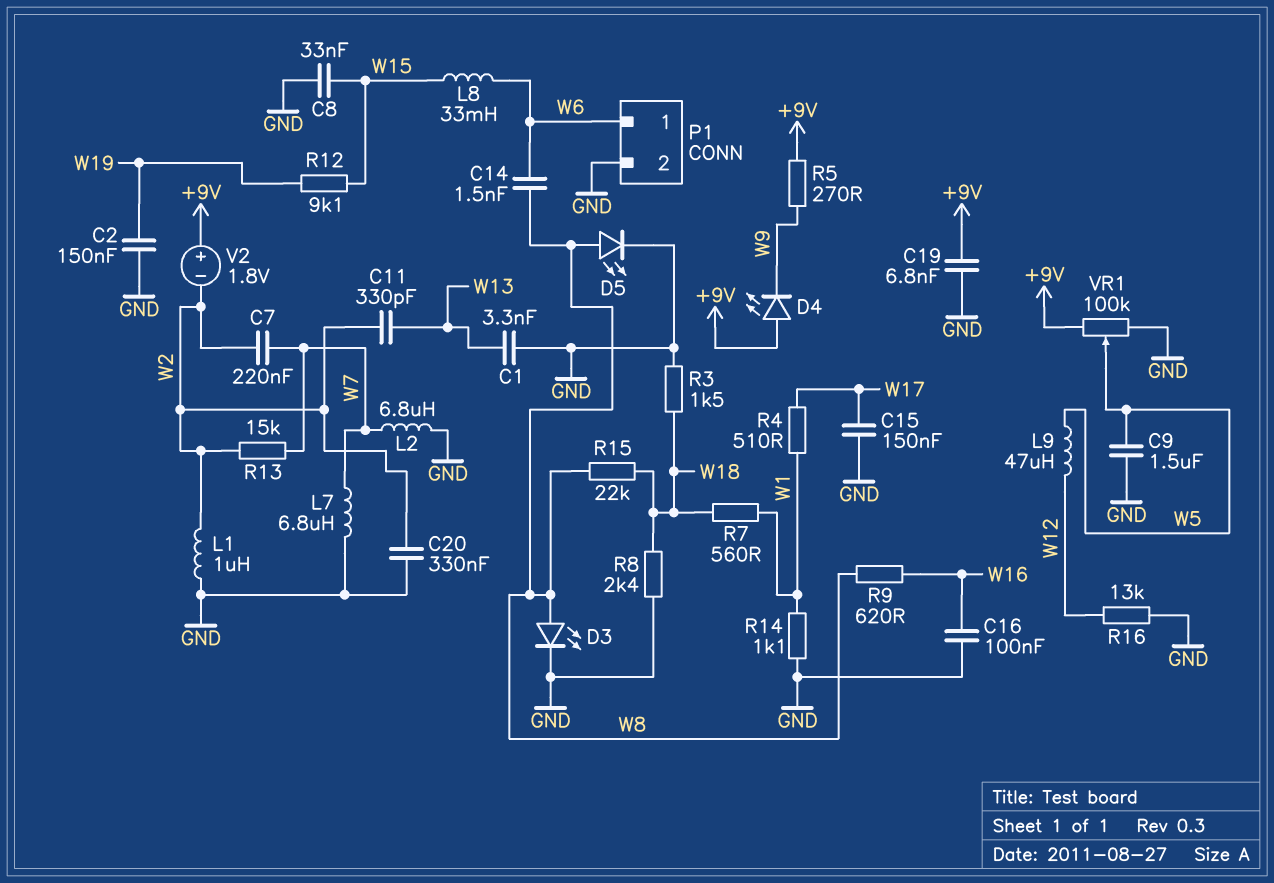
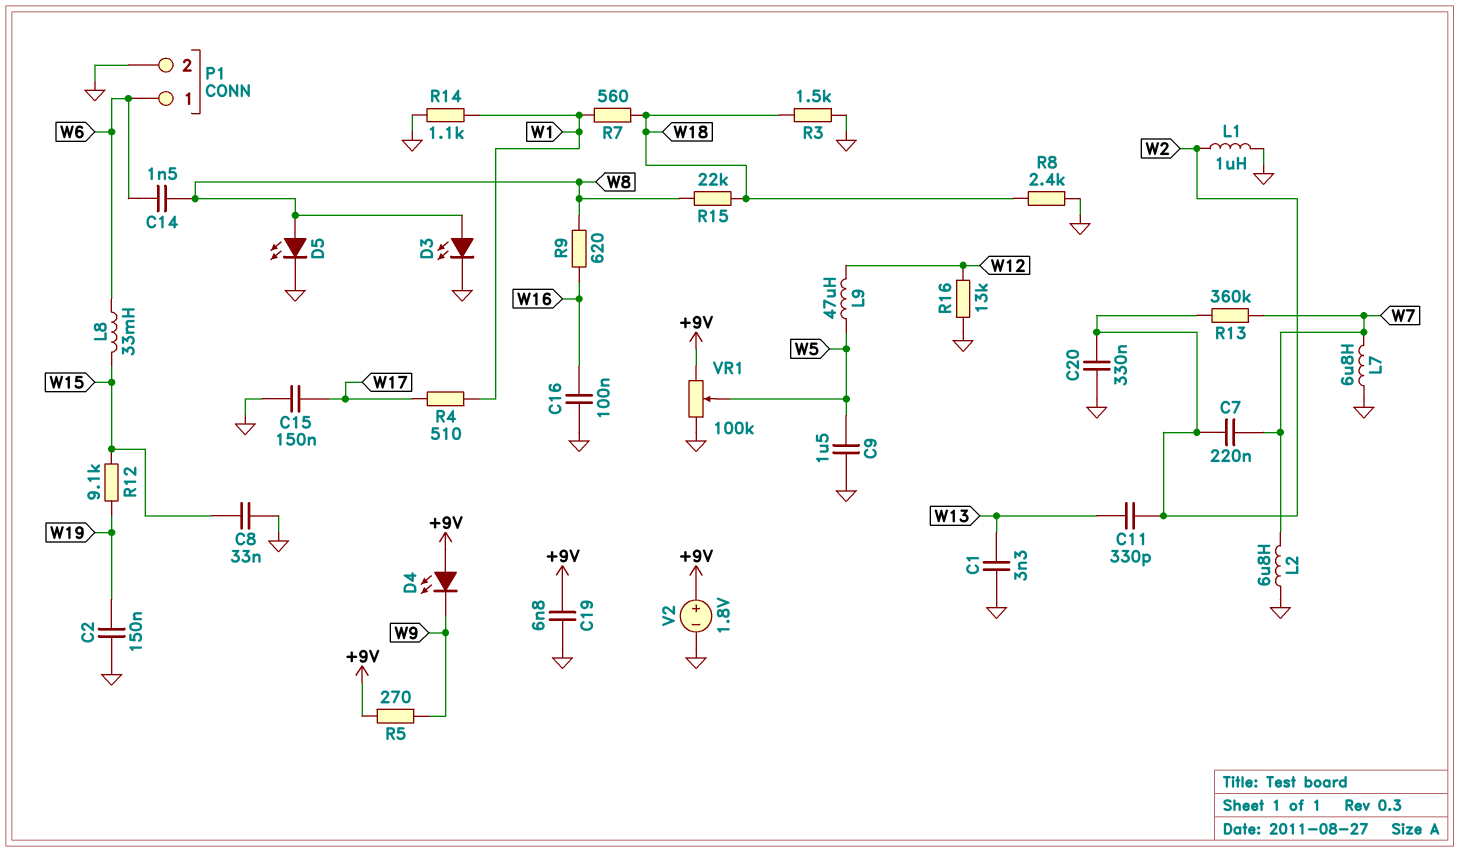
R13: 15k (W2, W7) -> 360k (W2, W7)
V2: 1.8V (plus +9V, minus W2) -> 1.8V (plus +9V, minus GND)

